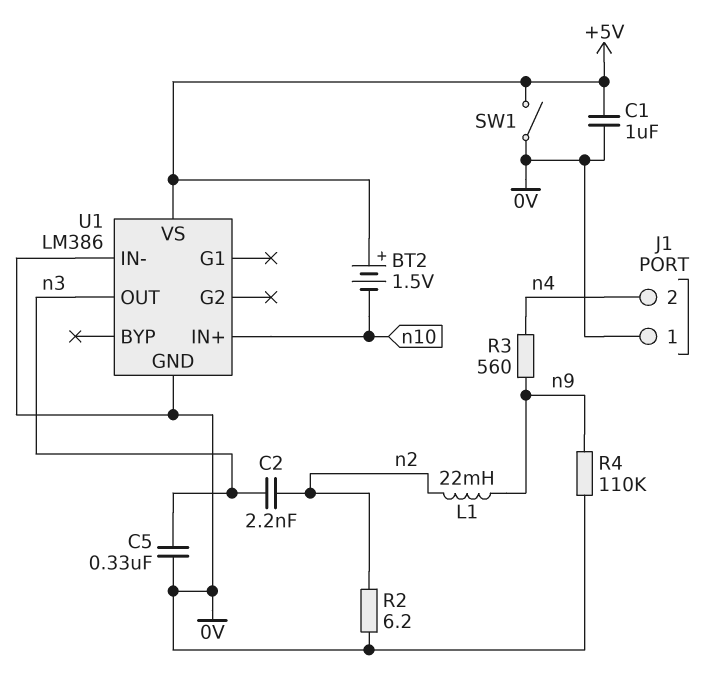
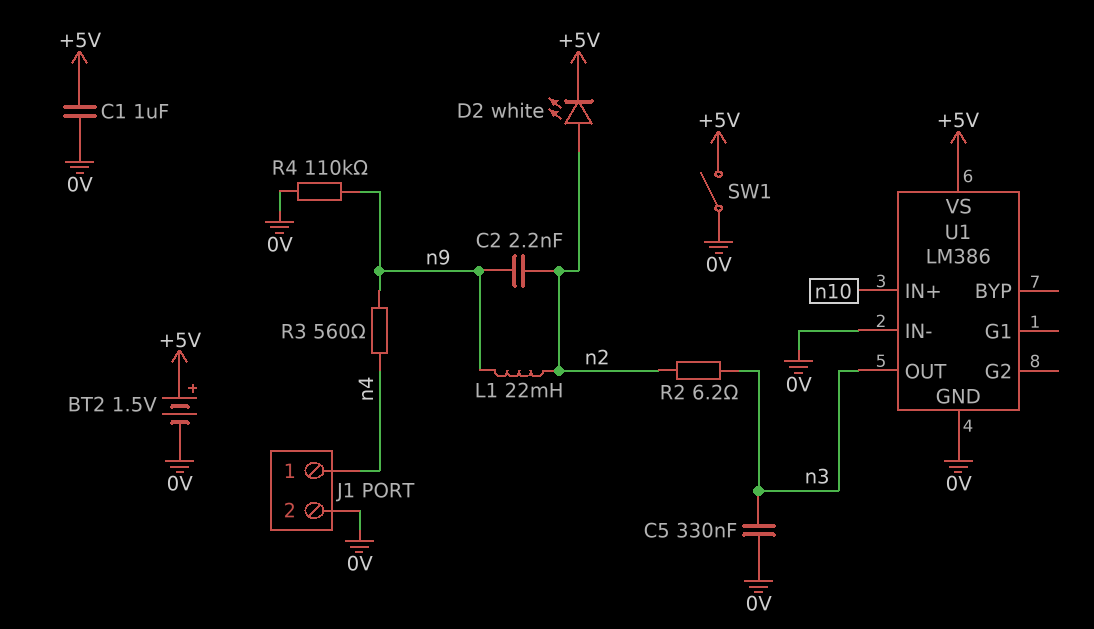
BT2: 1.5V (plus +5V, minus n10) -> 1.5V (plus +5V, minus 0V)
C2: 2.2nF (n2, n3) -> 2.2nF (n2, n9)
D2: none -> LED white (A n2, K +5V)
J1 pin 1: 0V -> n4
J1 pin 2: n4 -> 0V
R2: 6.2 (0V, n2) -> 6.2 (n2, n3)

